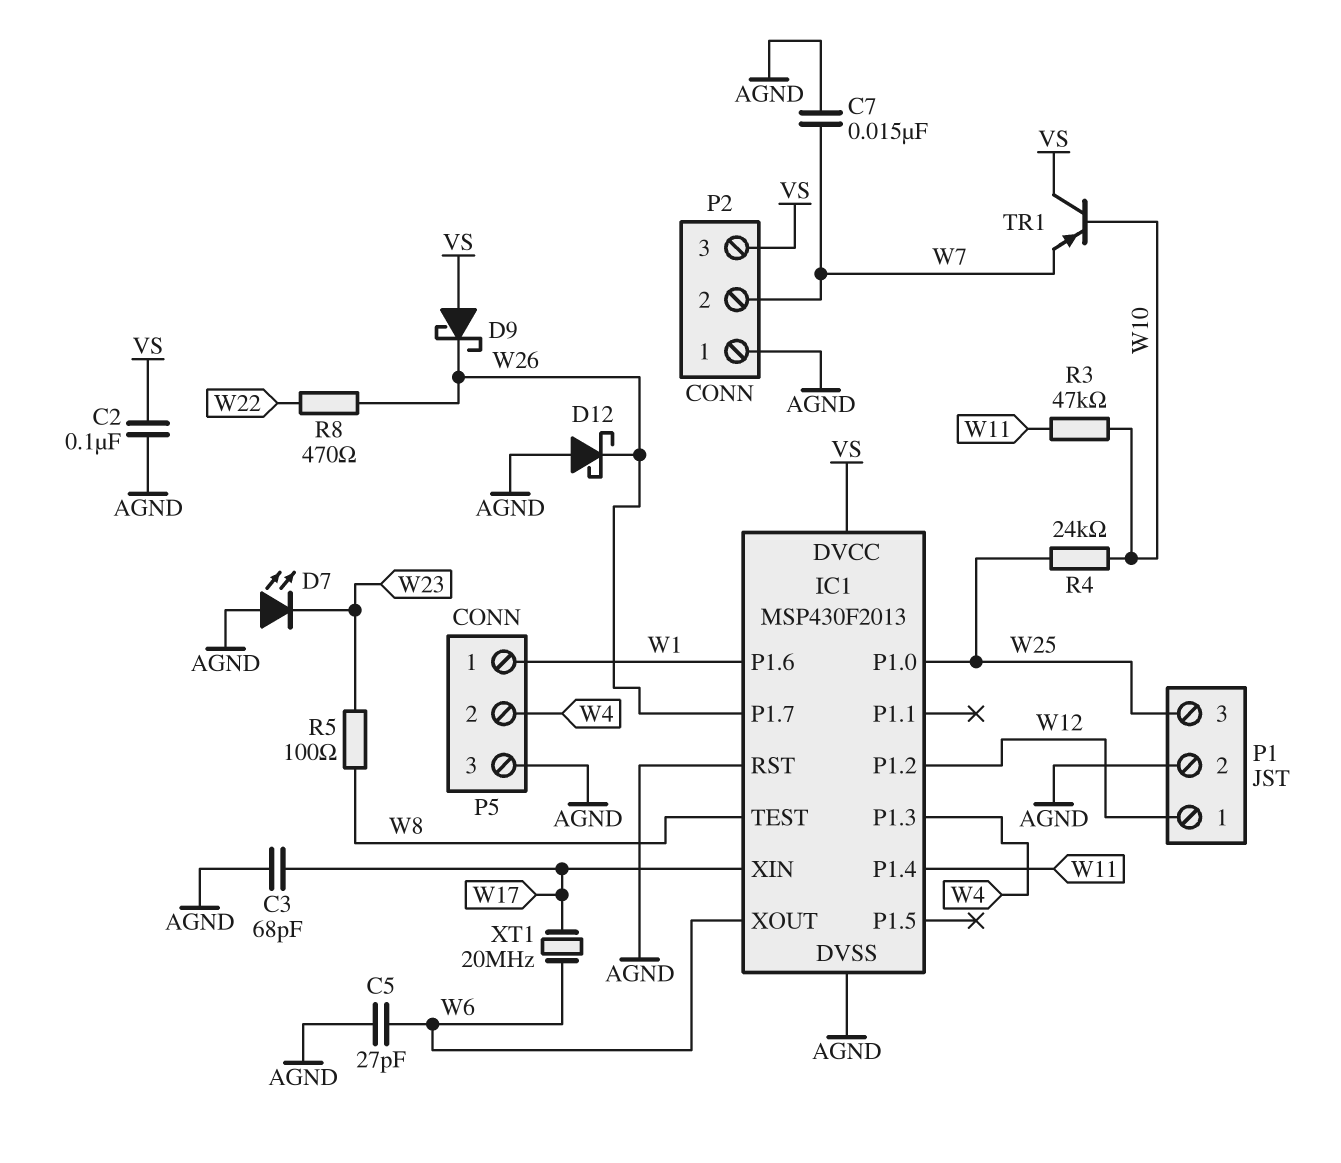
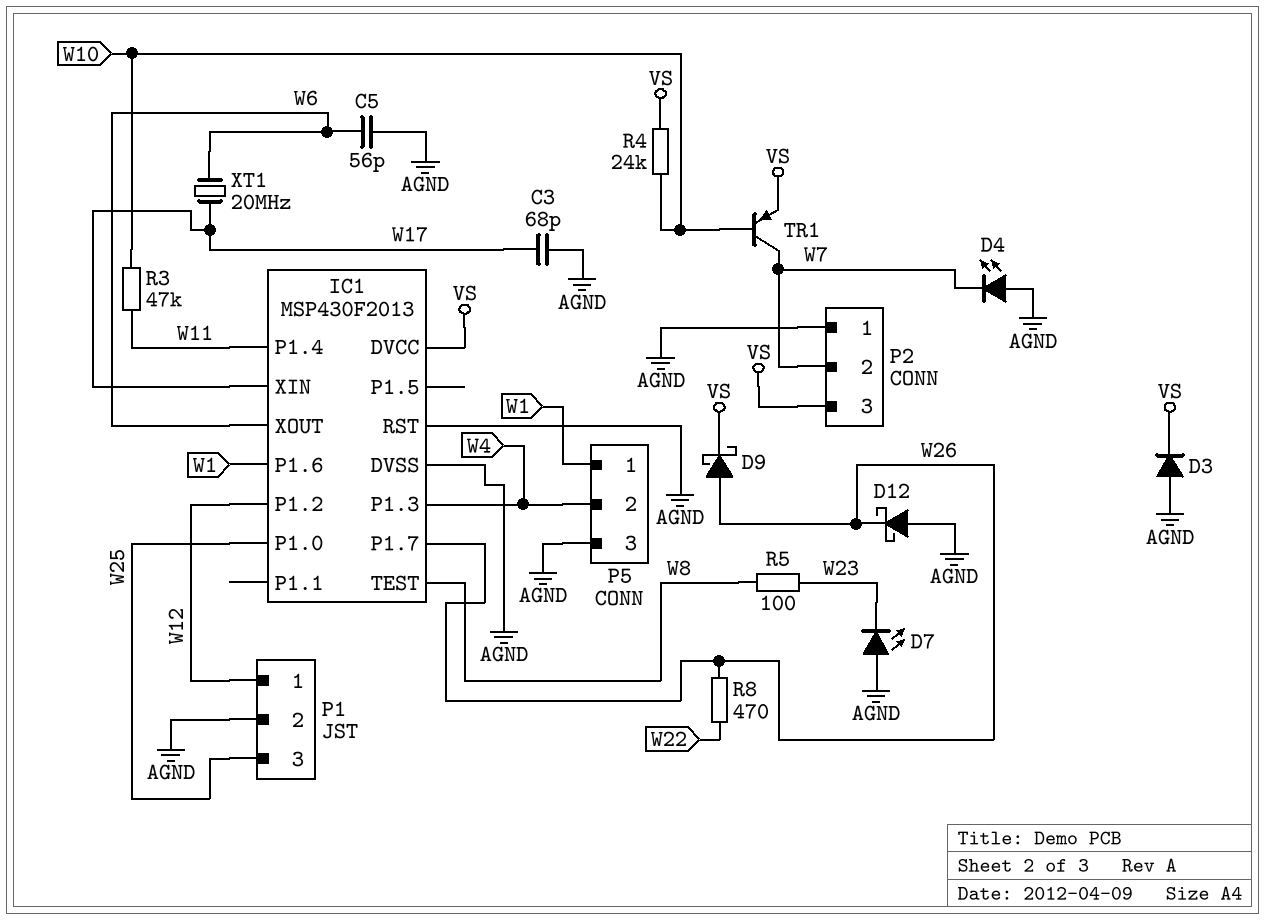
C2: 100nF (AGND, VS) -> none
C5: 27pF (AGND, W6) -> 56pF (AGND, W6)
C7: 15nF (AGND, W7) -> none
D3: none -> diode (A AGND, K VS)
D4: none -> LED (A AGND, K W7)
D9: schottky (A VS, K W26) -> schottky (A W26, K VS)
R4: 24k (W10, W25) -> 24k (VS, W10)
TR1: PNP (B W10, C VS, E W7) -> PNP (B W10, C W7, E VS)

